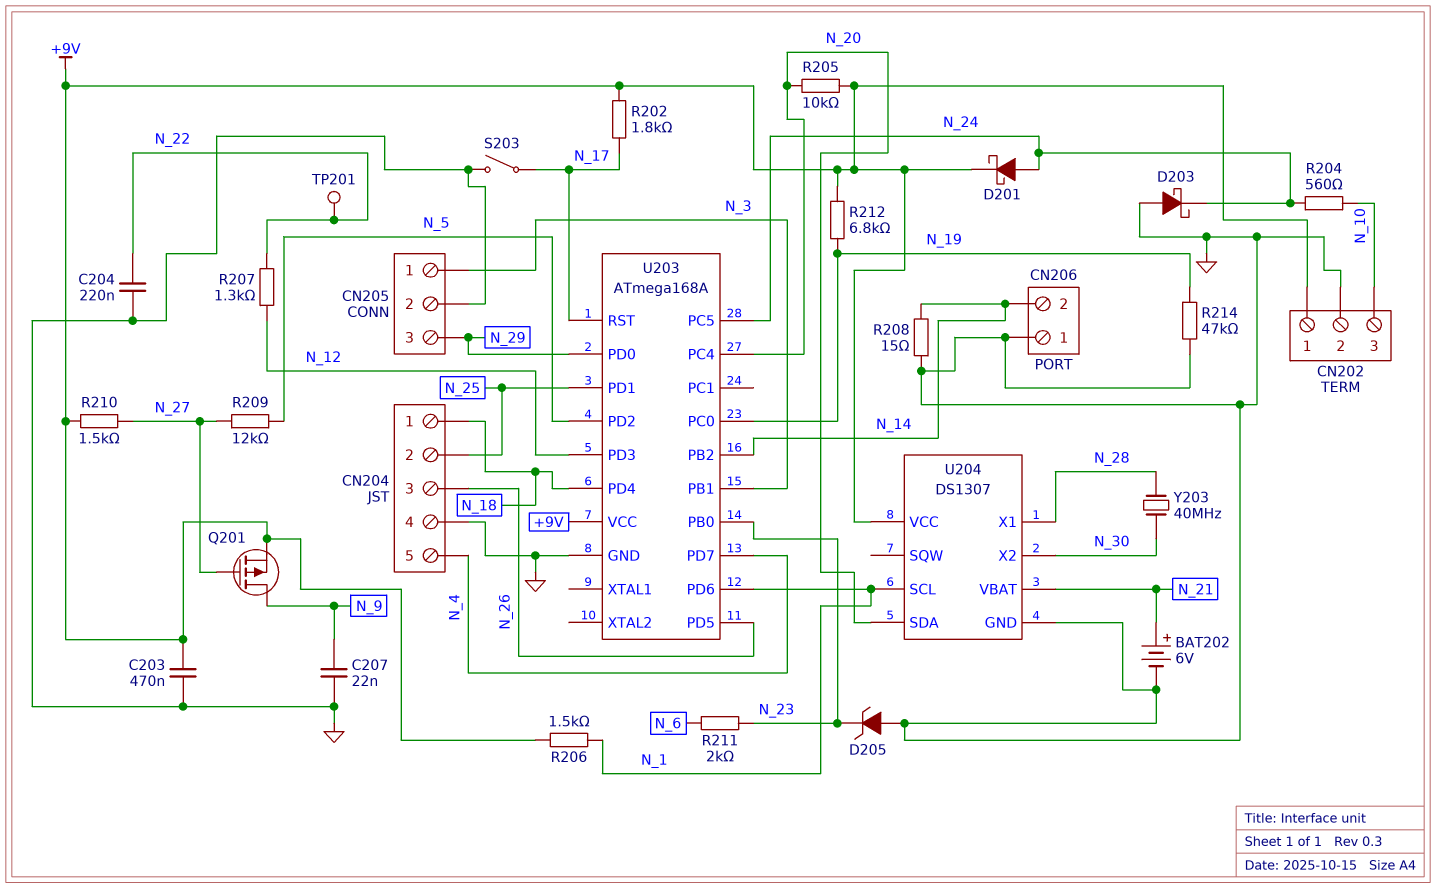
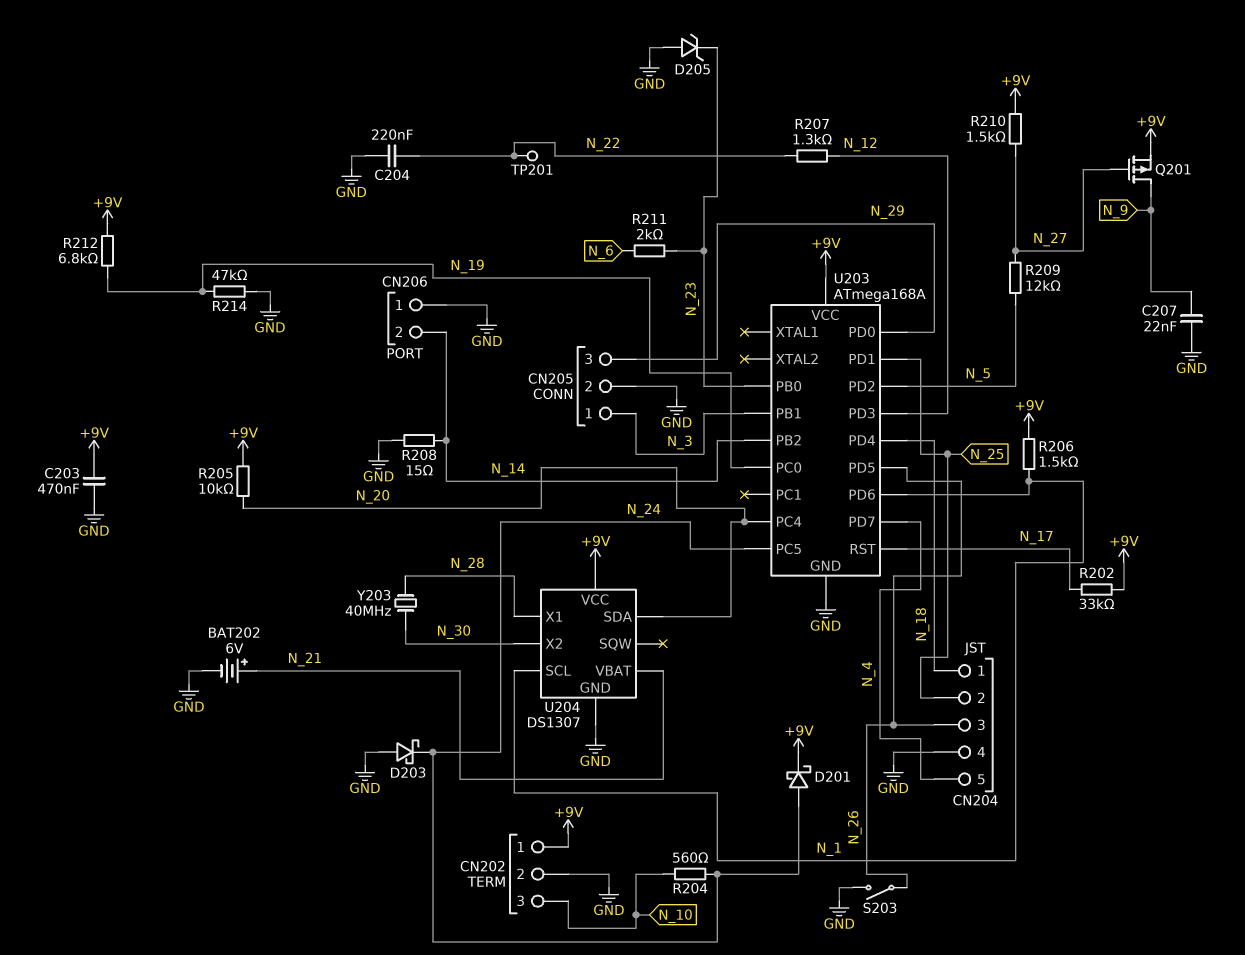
R202: 1.8k (+9V, N_17) -> 33k (+9V, N_17)
S203: switch (GND, N_17) -> switch (GND, N_26)

